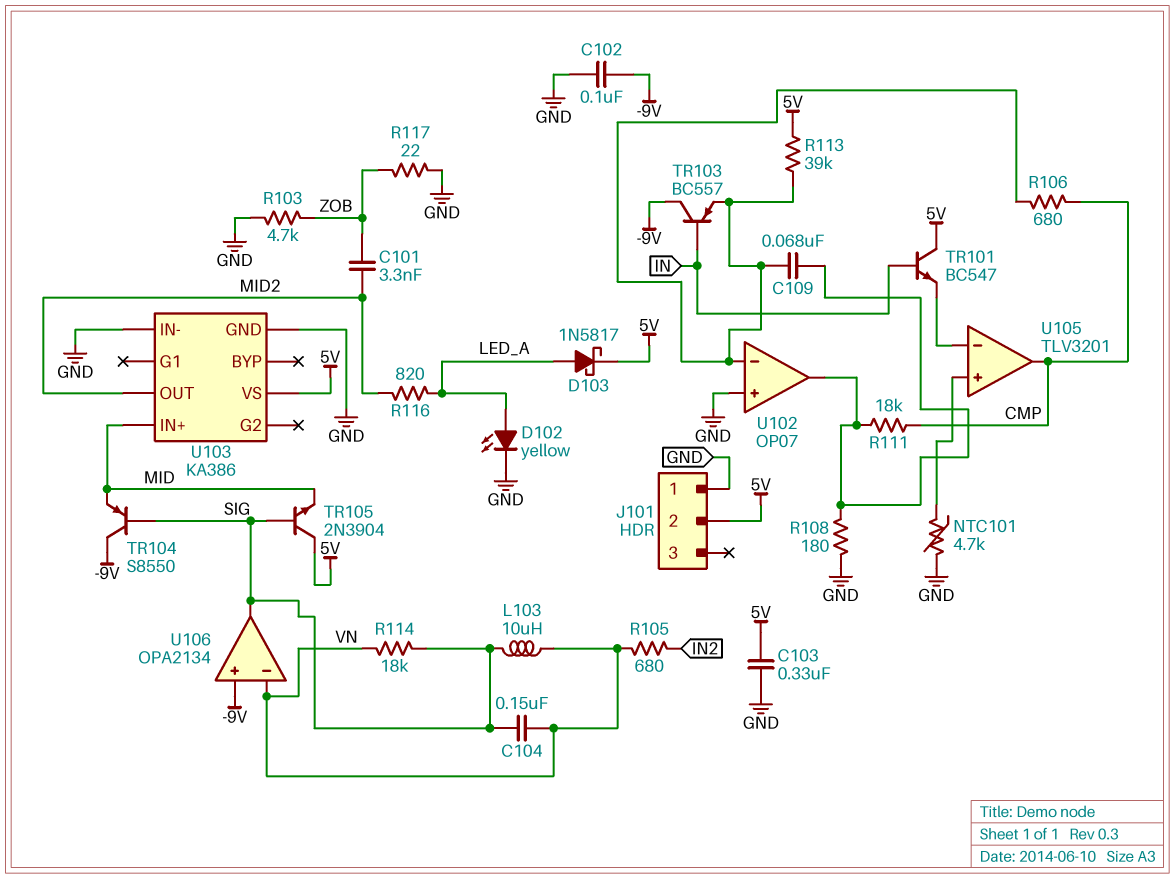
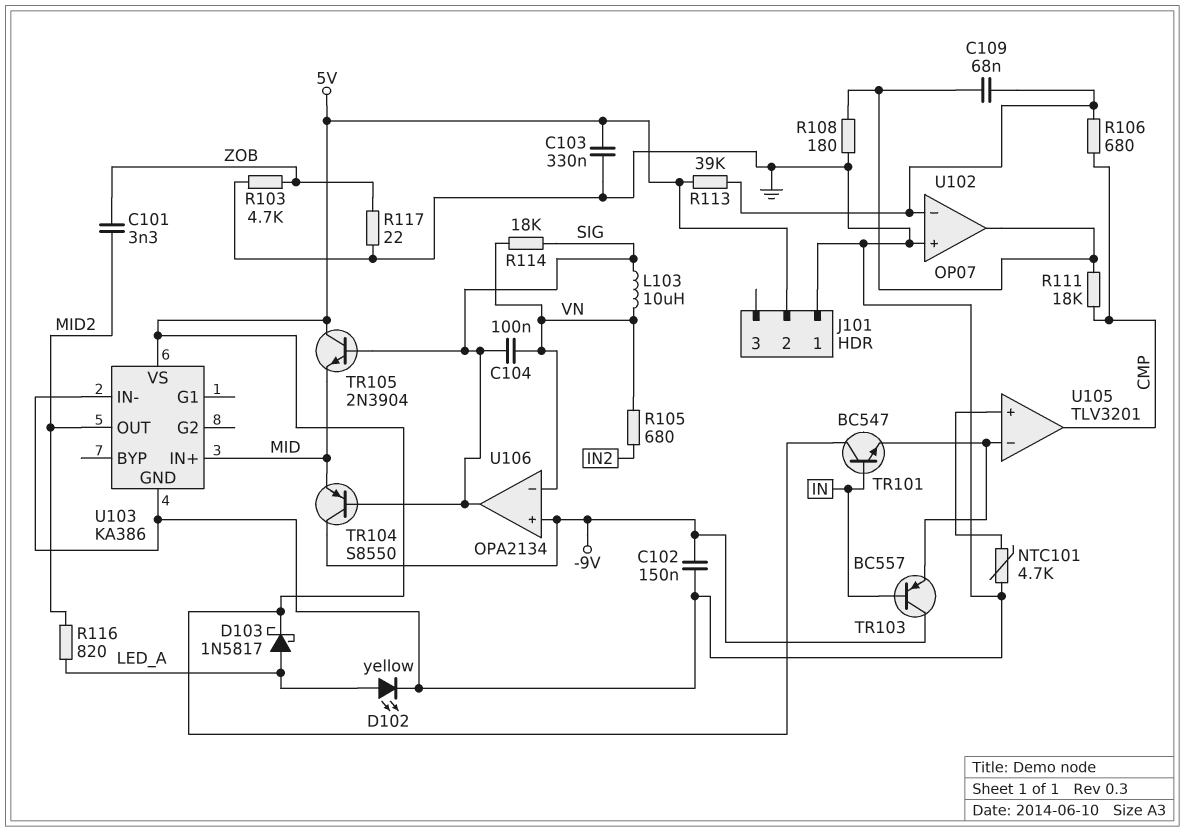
C102: 100nF (-9V, GND) -> 150nF (-9V, GND)
C104: 150nF (SIG, VN) -> 100nF (SIG, VN)
TR103: PNP BC557 (B IN, C -9V, E U102/in-) -> PNP BC557 (B IN, C -9V, E U105/in-)

